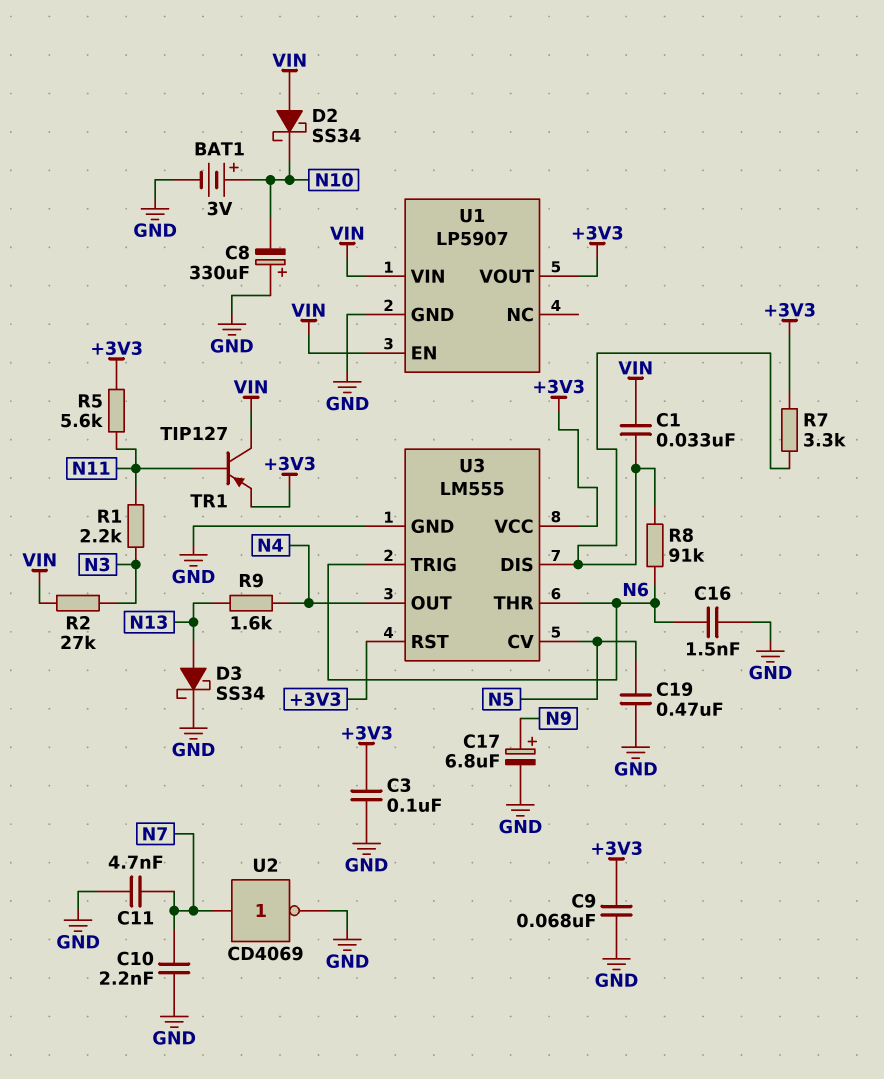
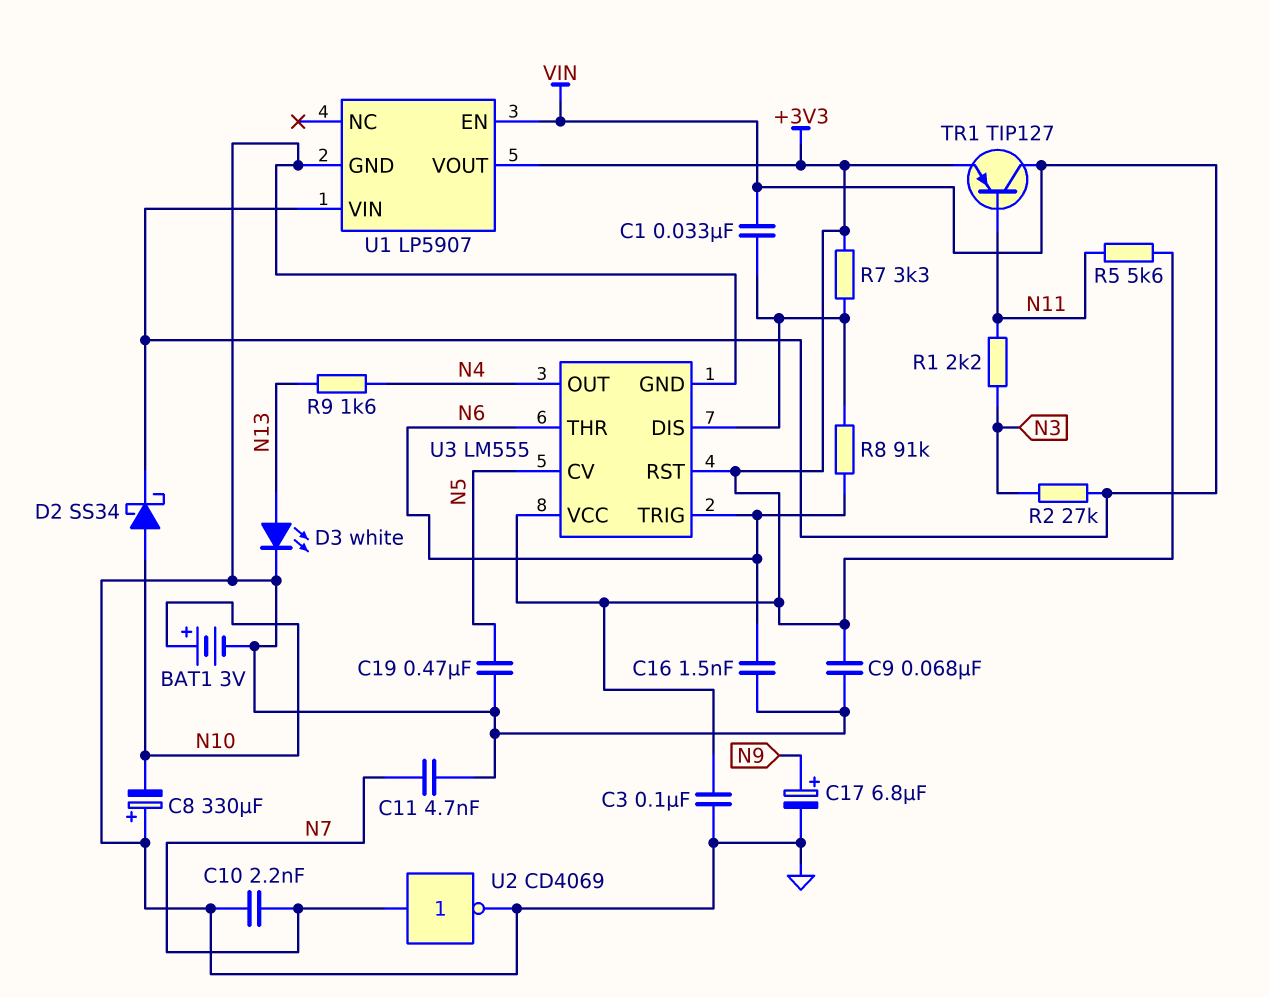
D2: schottky SS34 (A VIN, K N10) -> schottky SS34 (A N10, K VIN)
D3: schottky SS34 (A N13, K GND) -> LED white (A N13, K GND)

